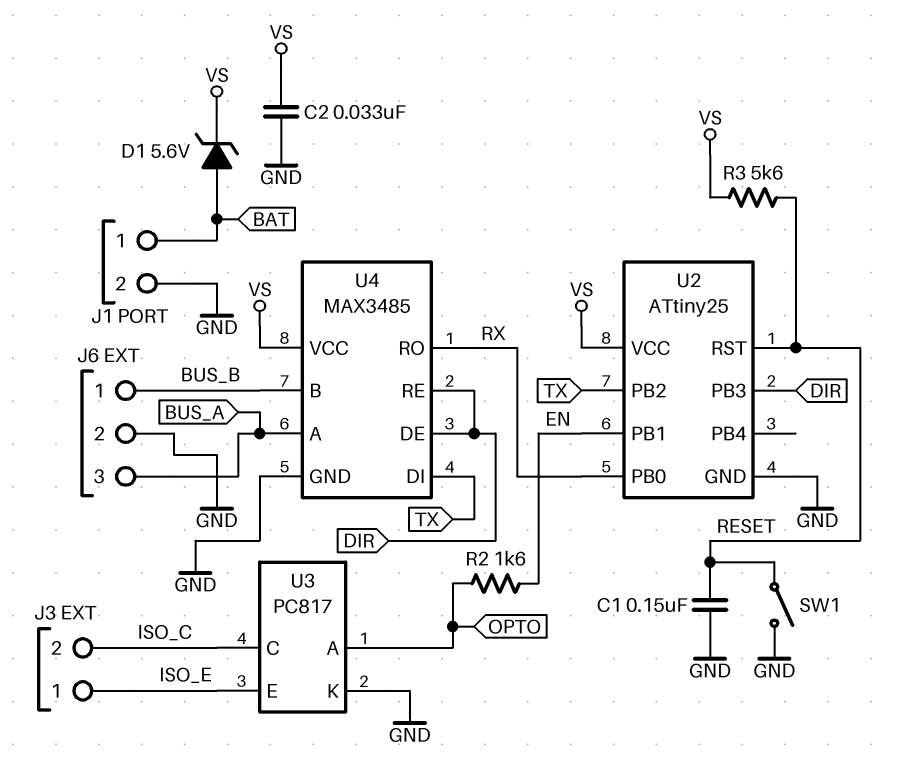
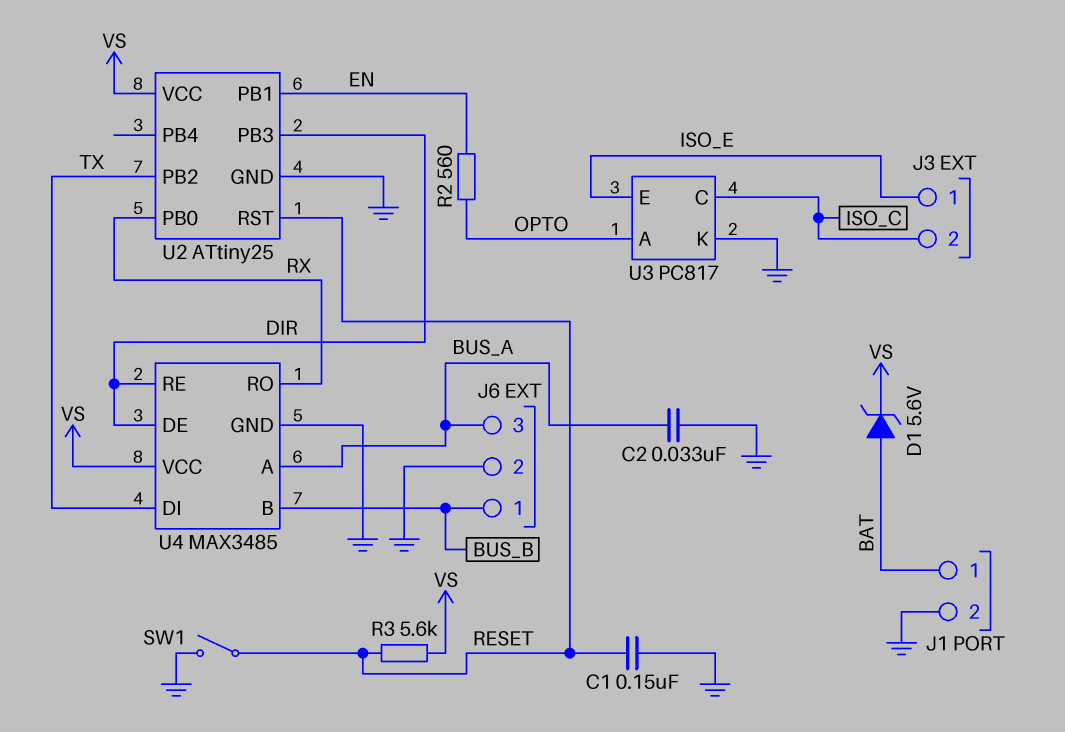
C2: 33nF (GND, VS) -> 33nF (BUS_A, GND)
R2: 1.6k (EN, OPTO) -> 560 (EN, OPTO)

